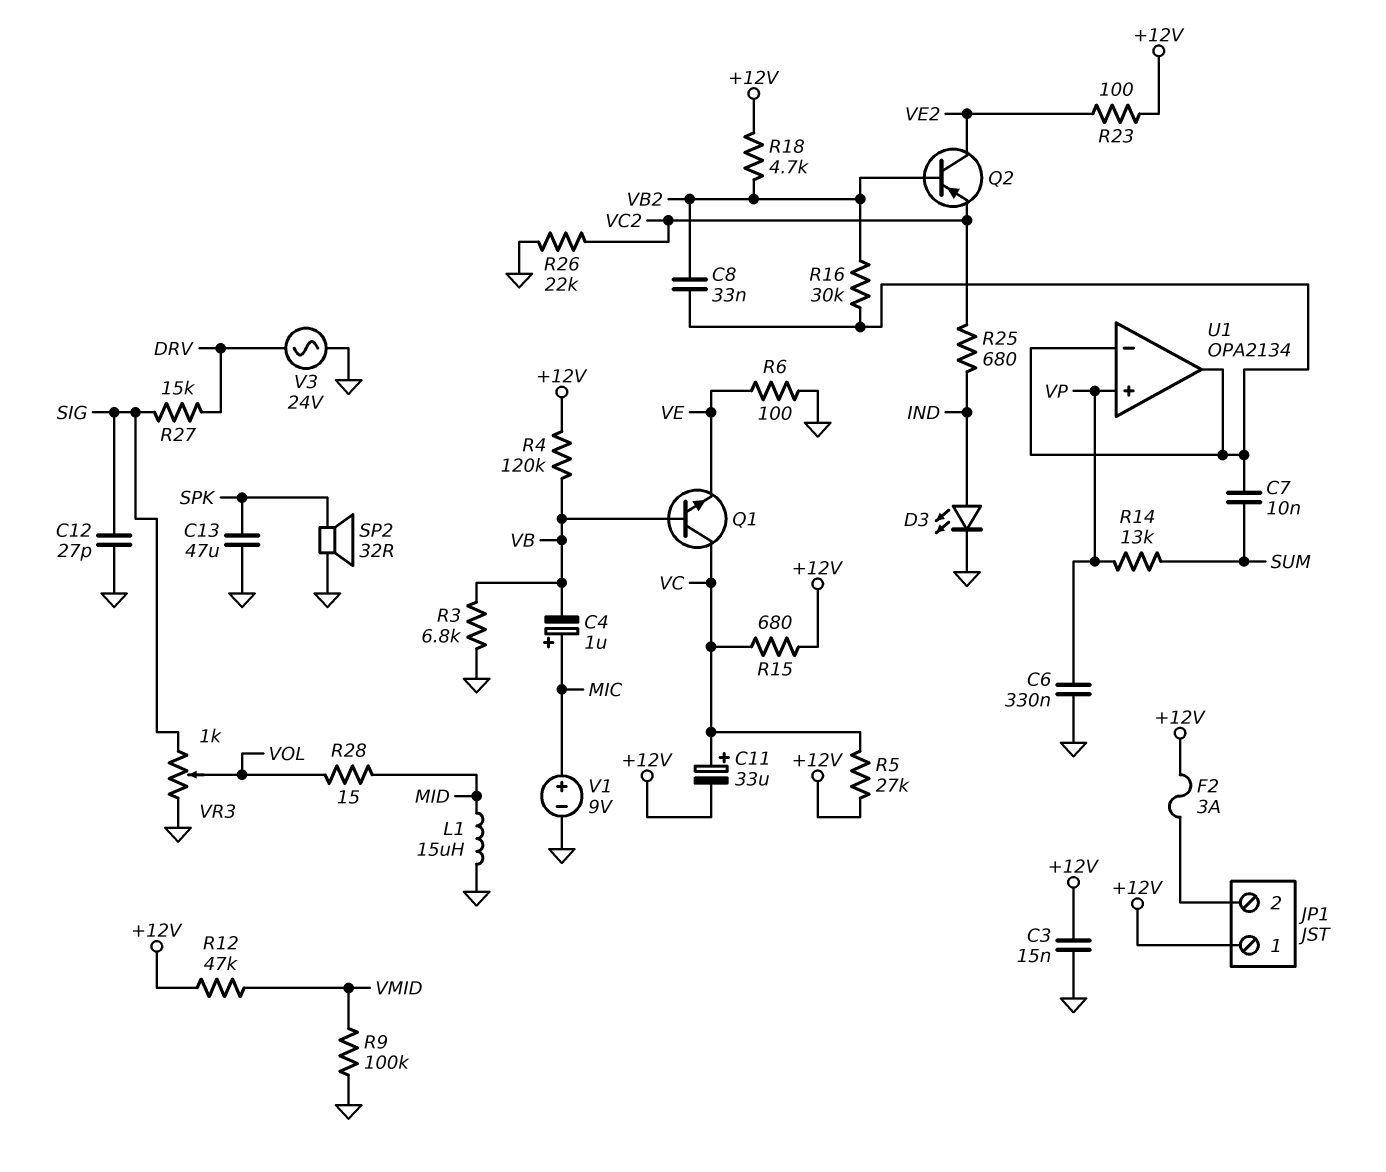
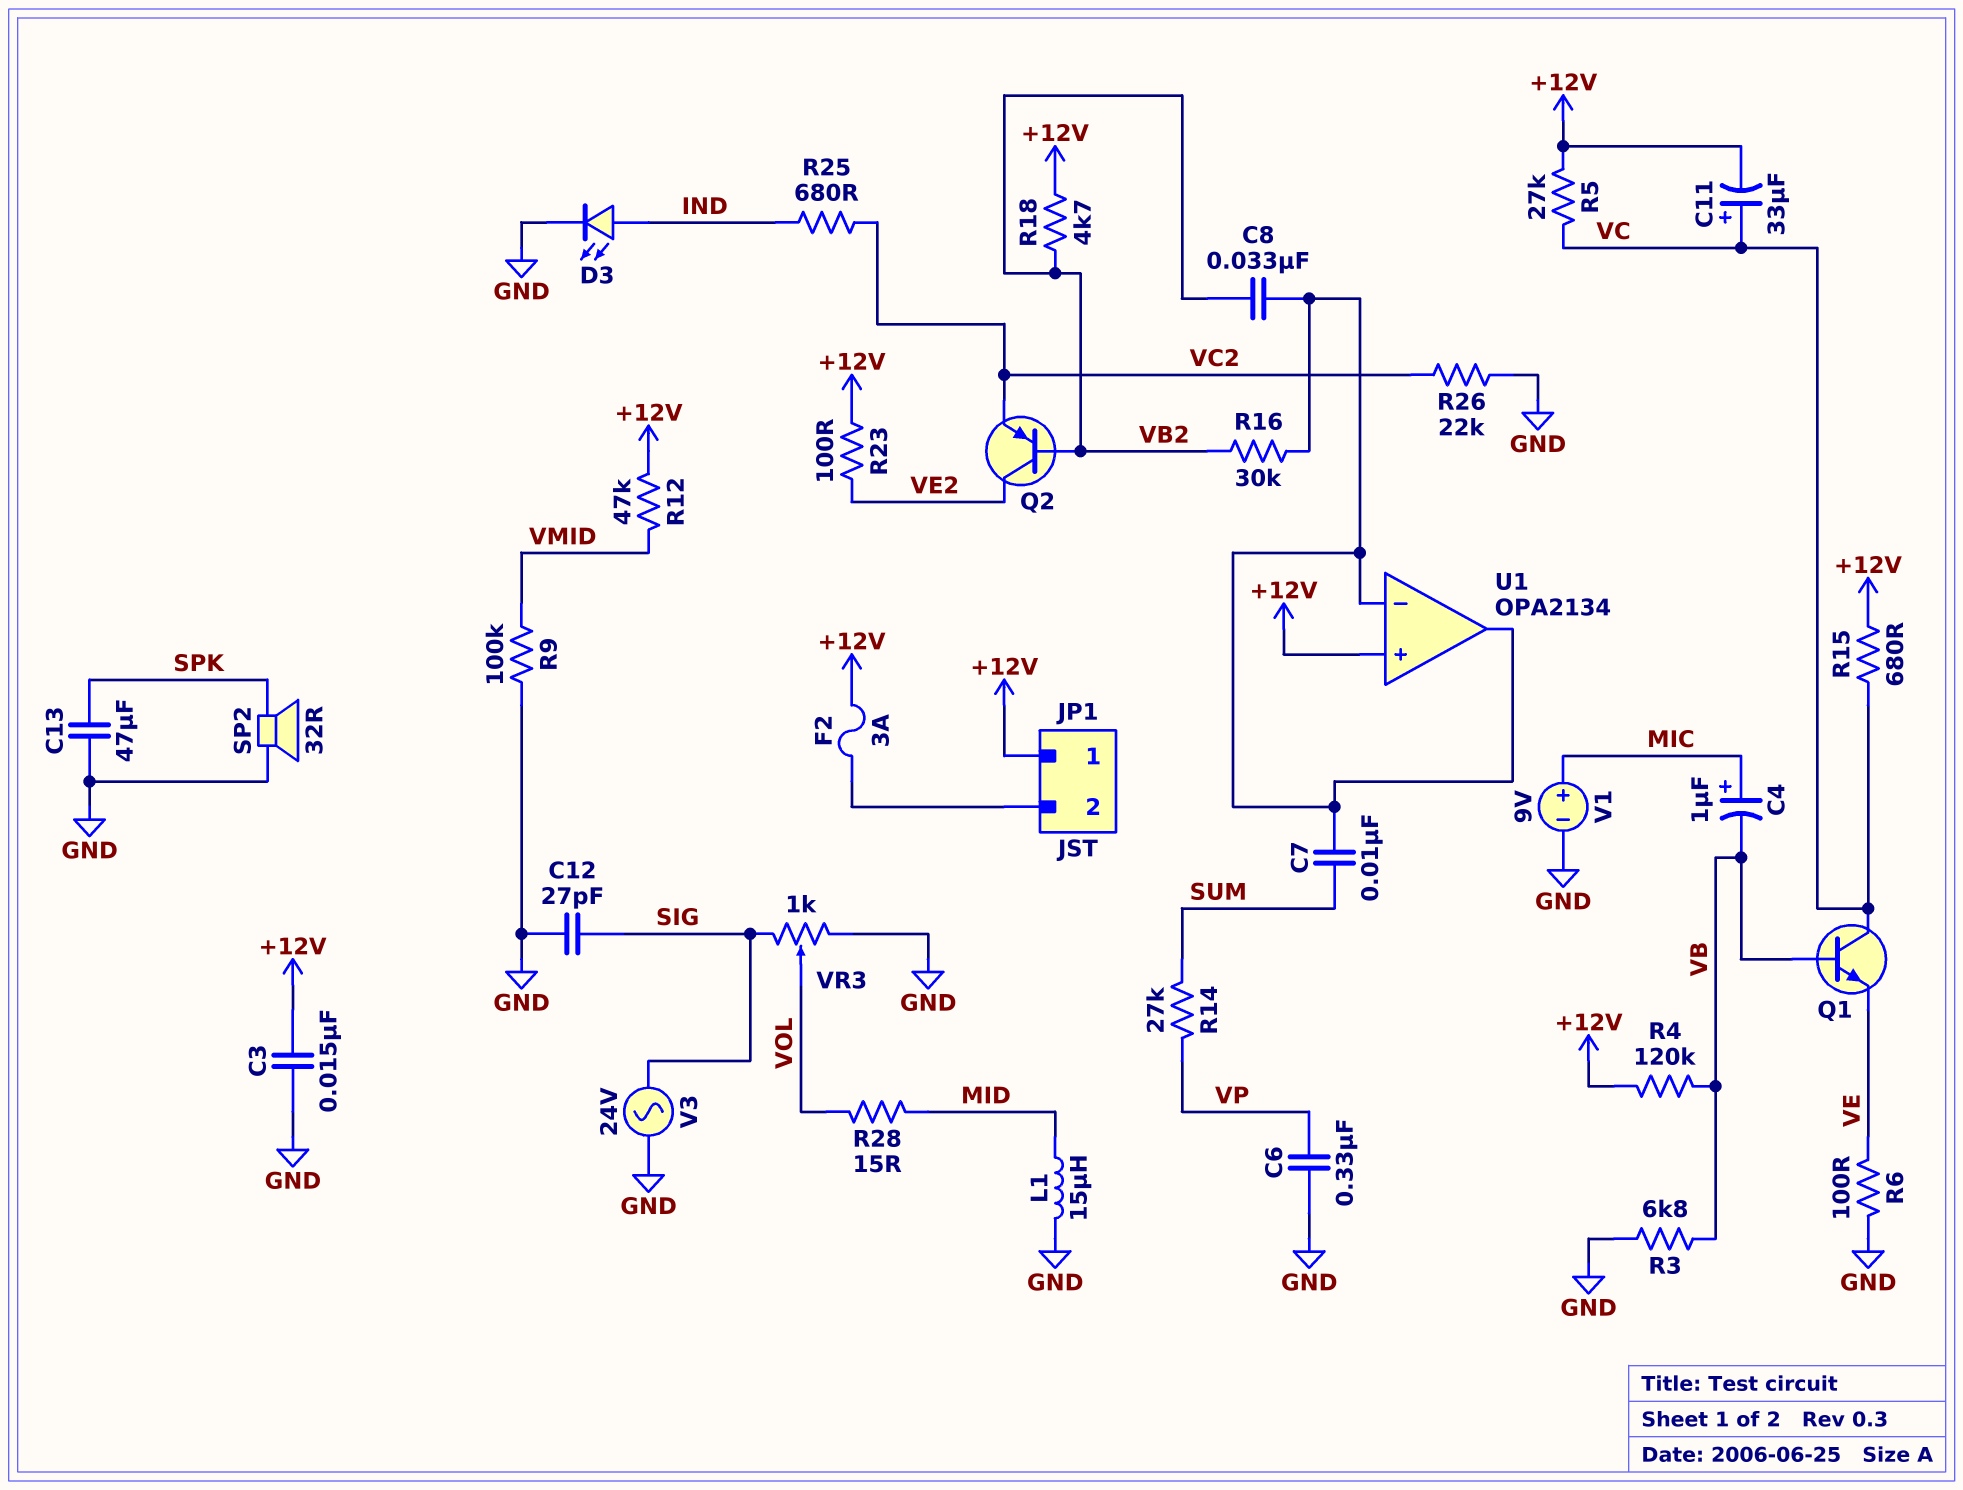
R14: 13k (SUM, VP) -> 27k (SUM, VP)
R27: 15k (DRV, SIG) -> none
U1 pin in+: VP -> +12V
V3: AC 24V (DRV, GND) -> AC 24V (GND, SIG)

